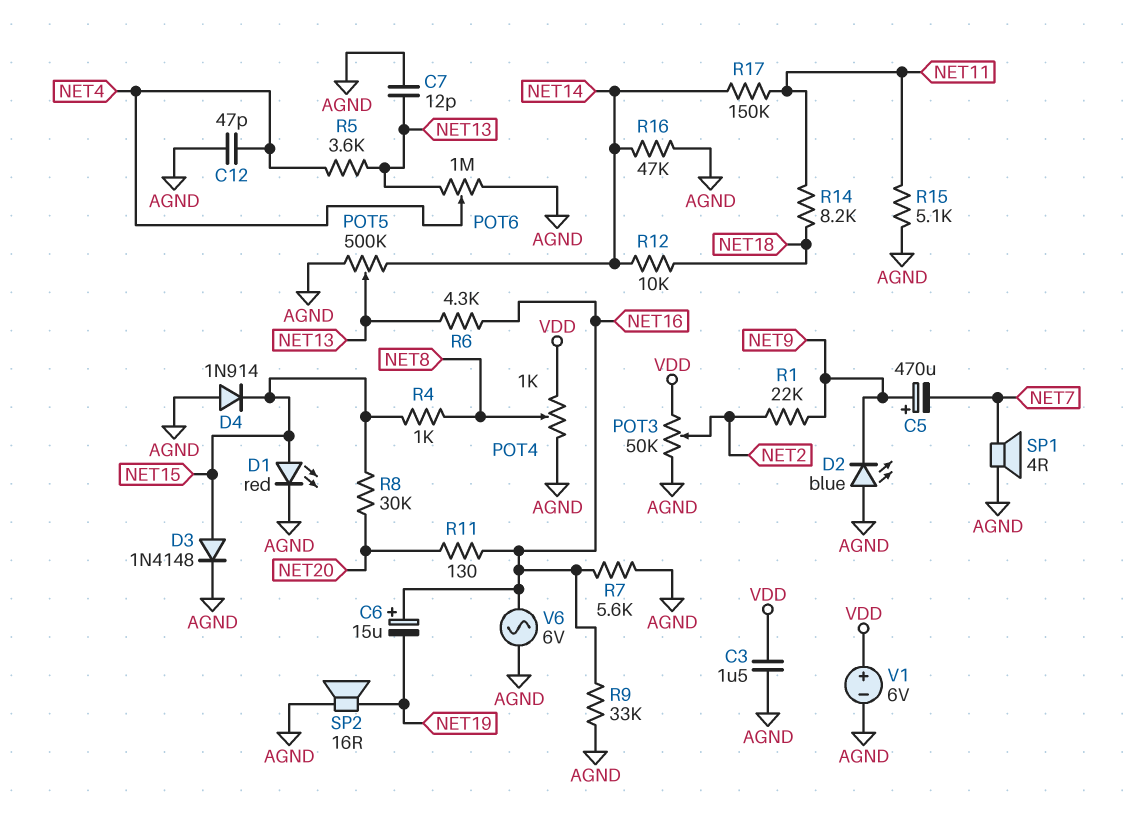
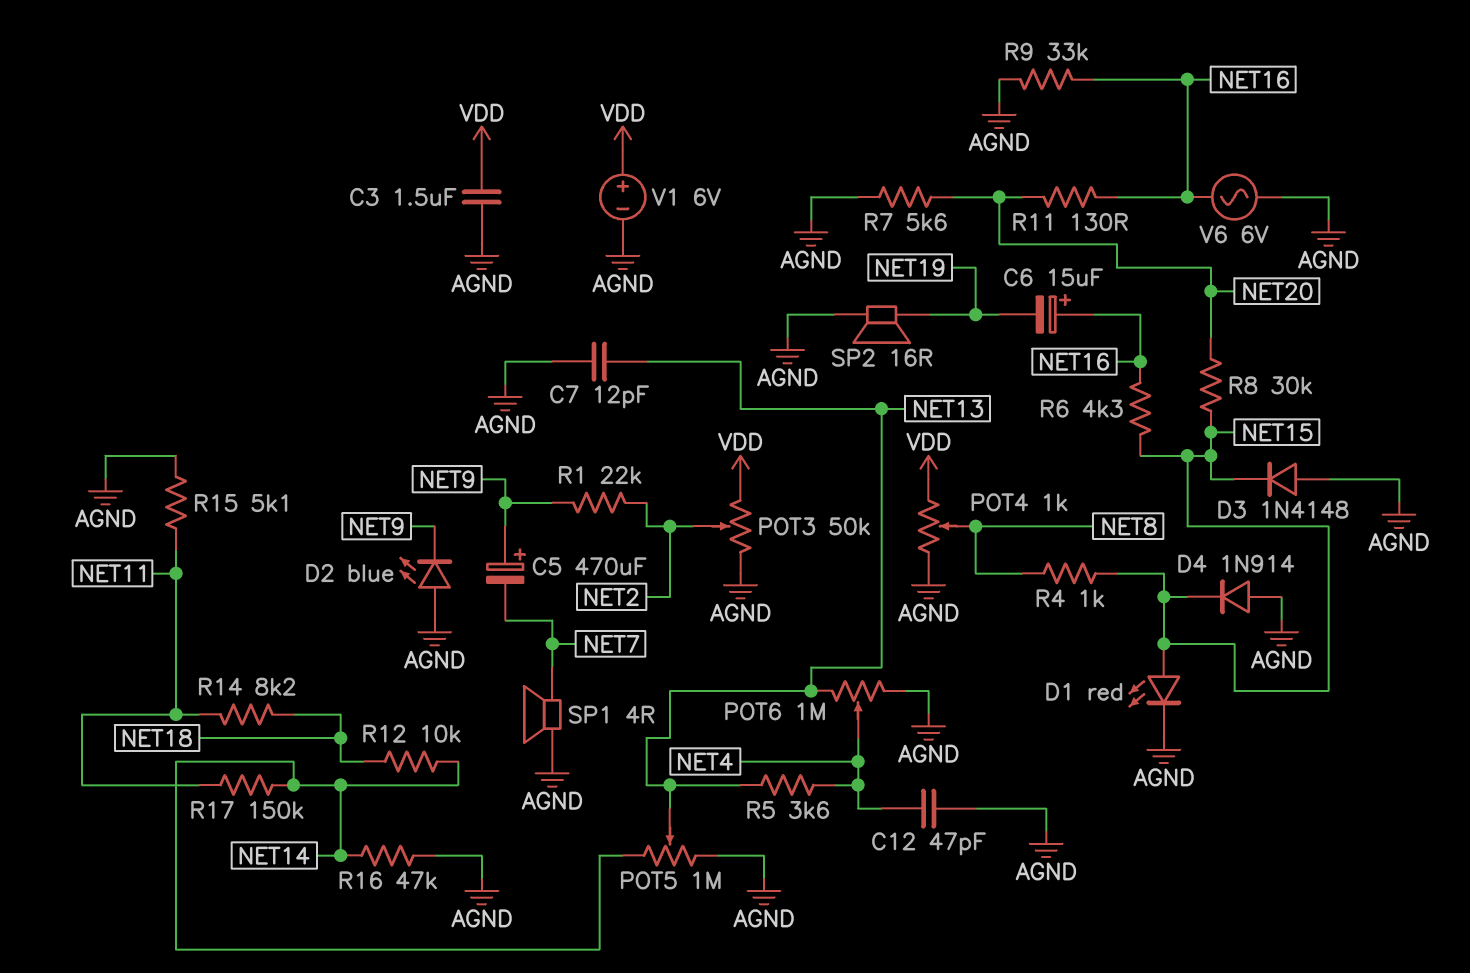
D3: diode 1N4148 (A NET15, K AGND) -> diode 1N4148 (A AGND, K NET15)
POT5: 500k (AGND, NET14, wiper NET13) -> 1M (AGND, NET14, wiper NET13)
R6: 4.3k (NET13, NET16) -> 4.3k (NET15, NET16)
R7: 5.6k (AGND, NET16) -> 5.6k (AGND, NET20)

